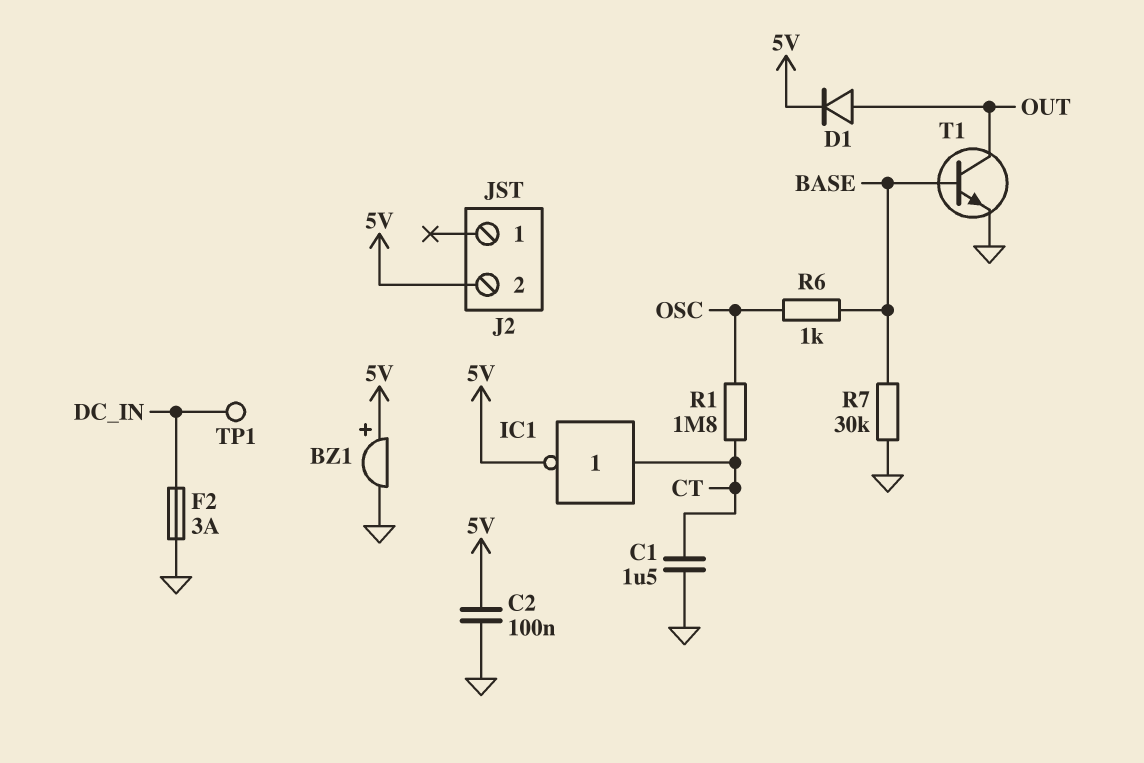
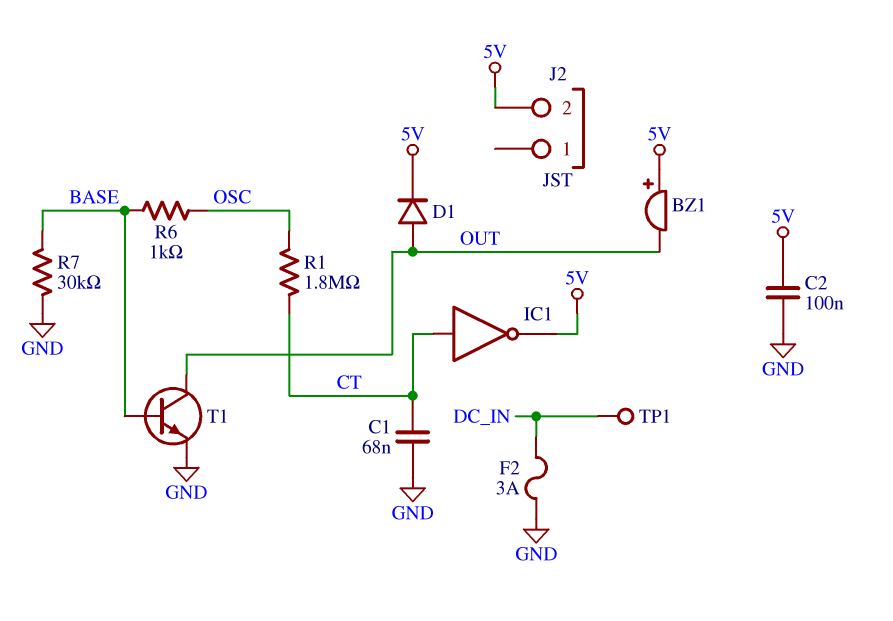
BZ1: buzzer (plus 5V, minus GND) -> buzzer (plus 5V, minus OUT)
C1: 1.5uF (CT, GND) -> 68nF (CT, GND)

